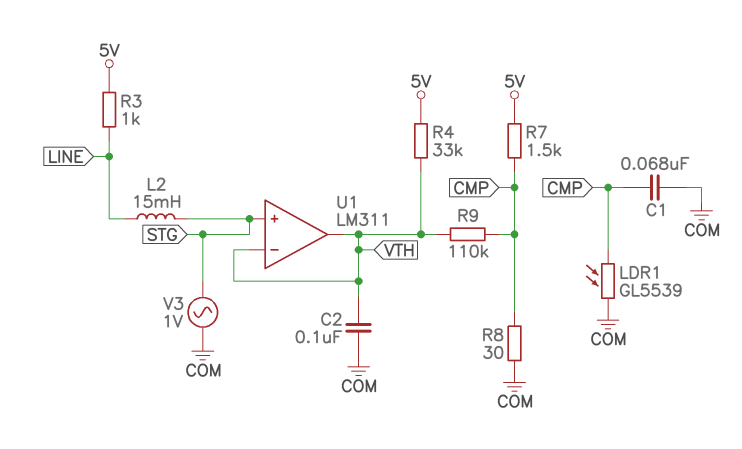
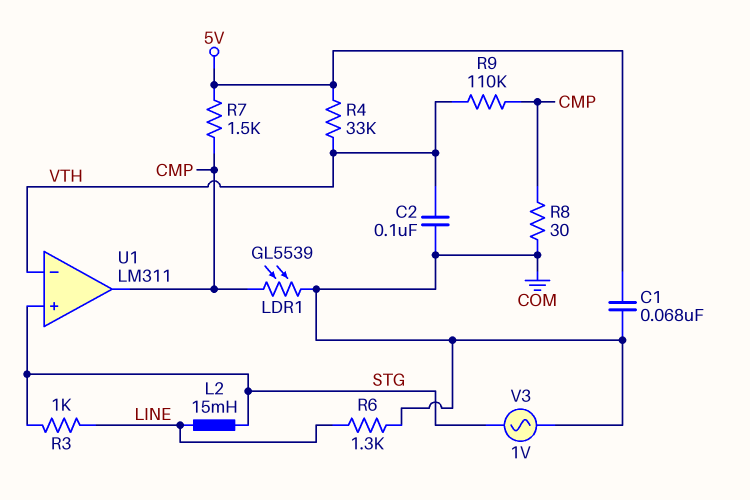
C1: 68nF (CMP, COM) -> 68nF (5V, COM)
R3: 1k (5V, LINE) -> 1k (LINE, STG)
R6: none -> 1.3k (COM, LINE)
U1 pin out: VTH -> CMP

